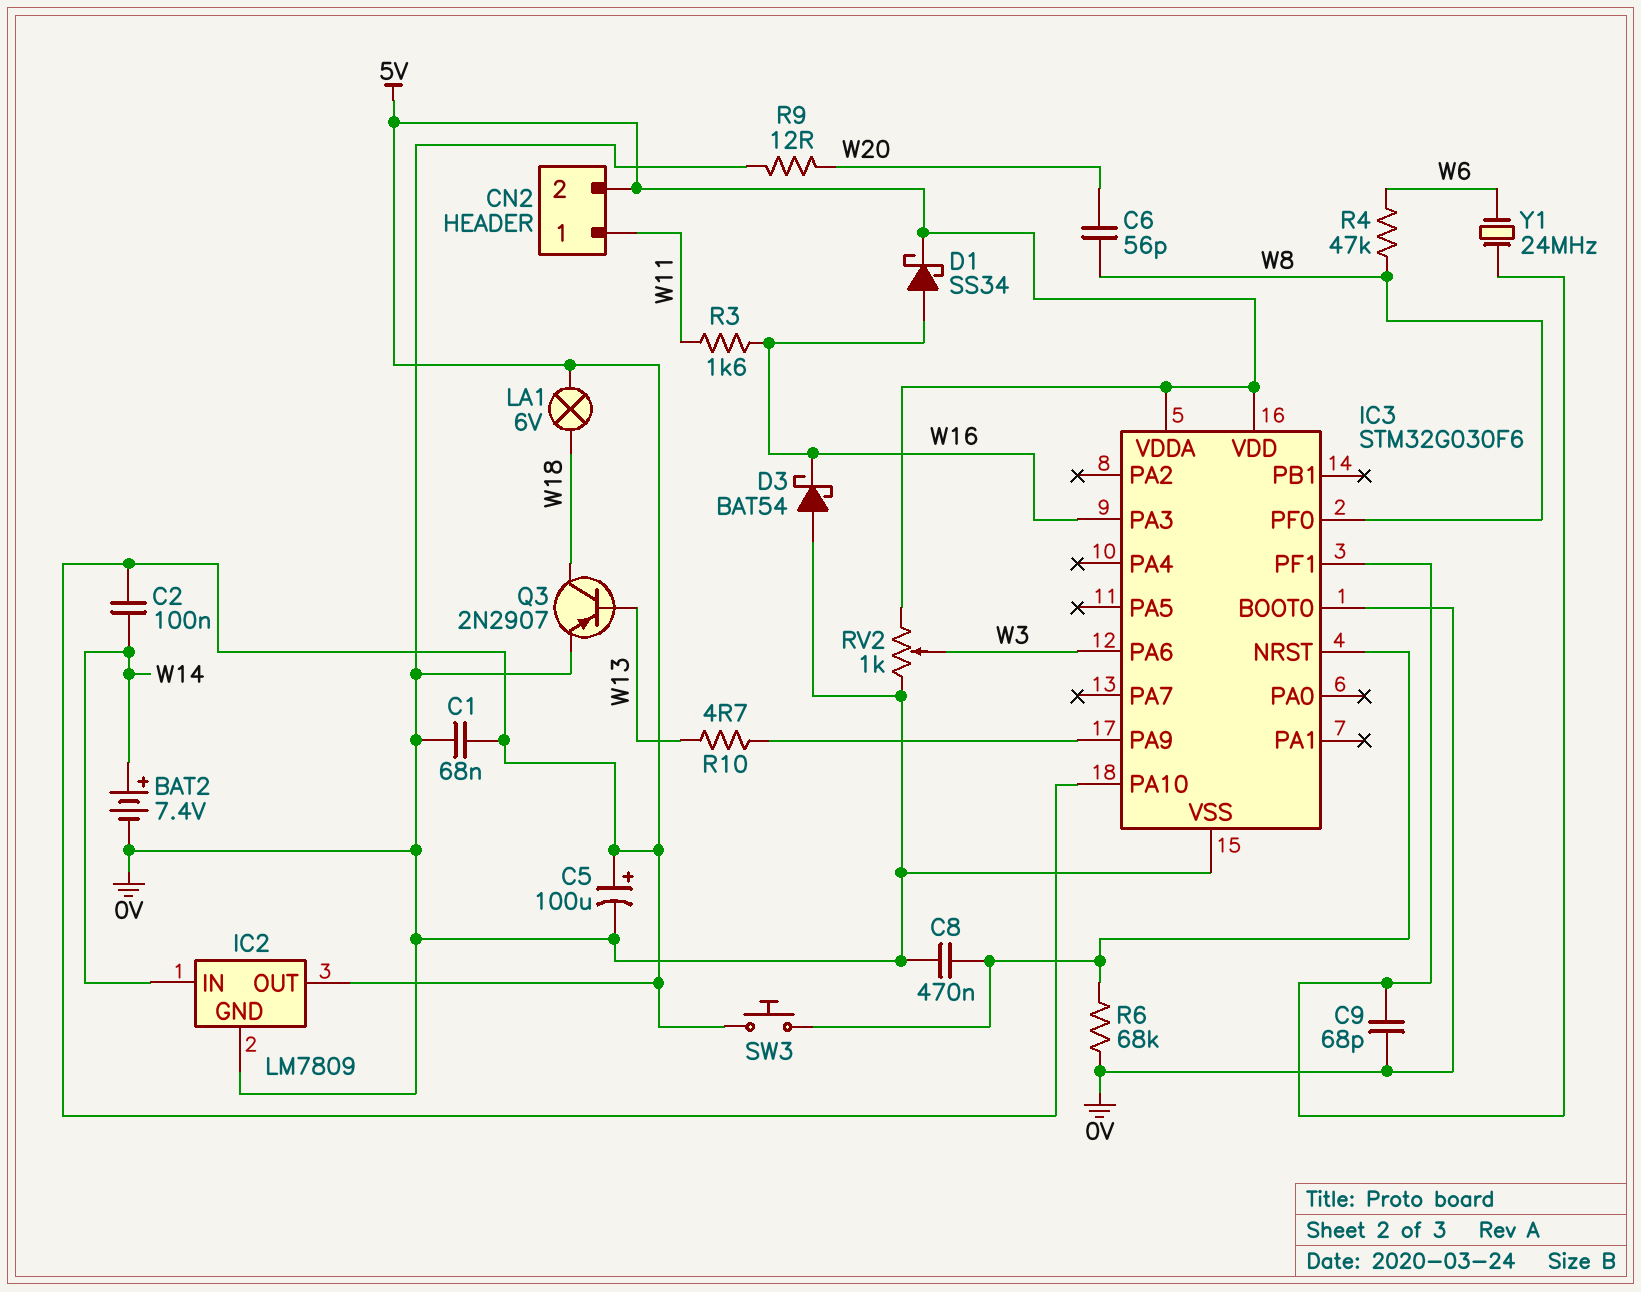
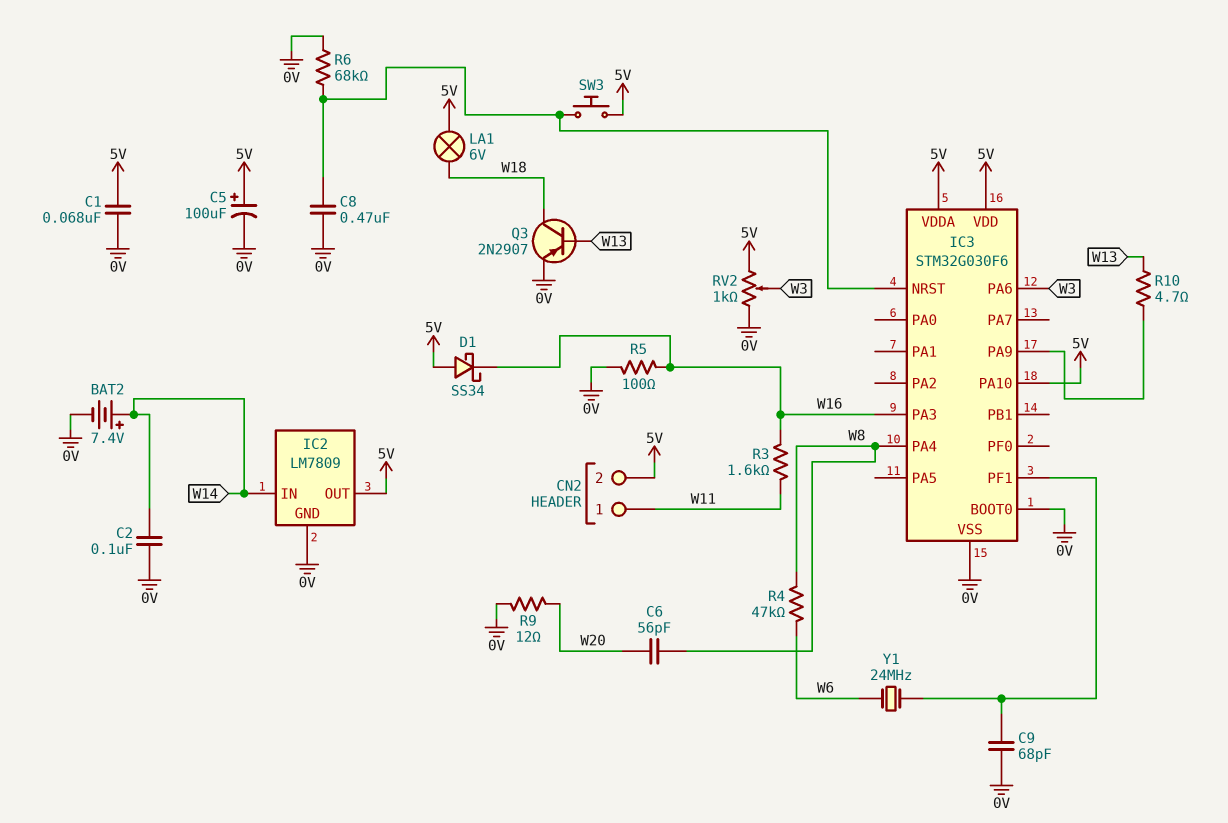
C2: 100nF (5V, W14) -> 100nF (0V, W14)
D1: schottky SS34 (A W16, K 5V) -> schottky SS34 (A 5V, K W16)
D3: schottky BAT54 (A 0V, K W16) -> none
IC3 pin PA4: none -> W8
IC3 pin PF0: W8 -> none
R5: none -> 100 (0V, W16)

